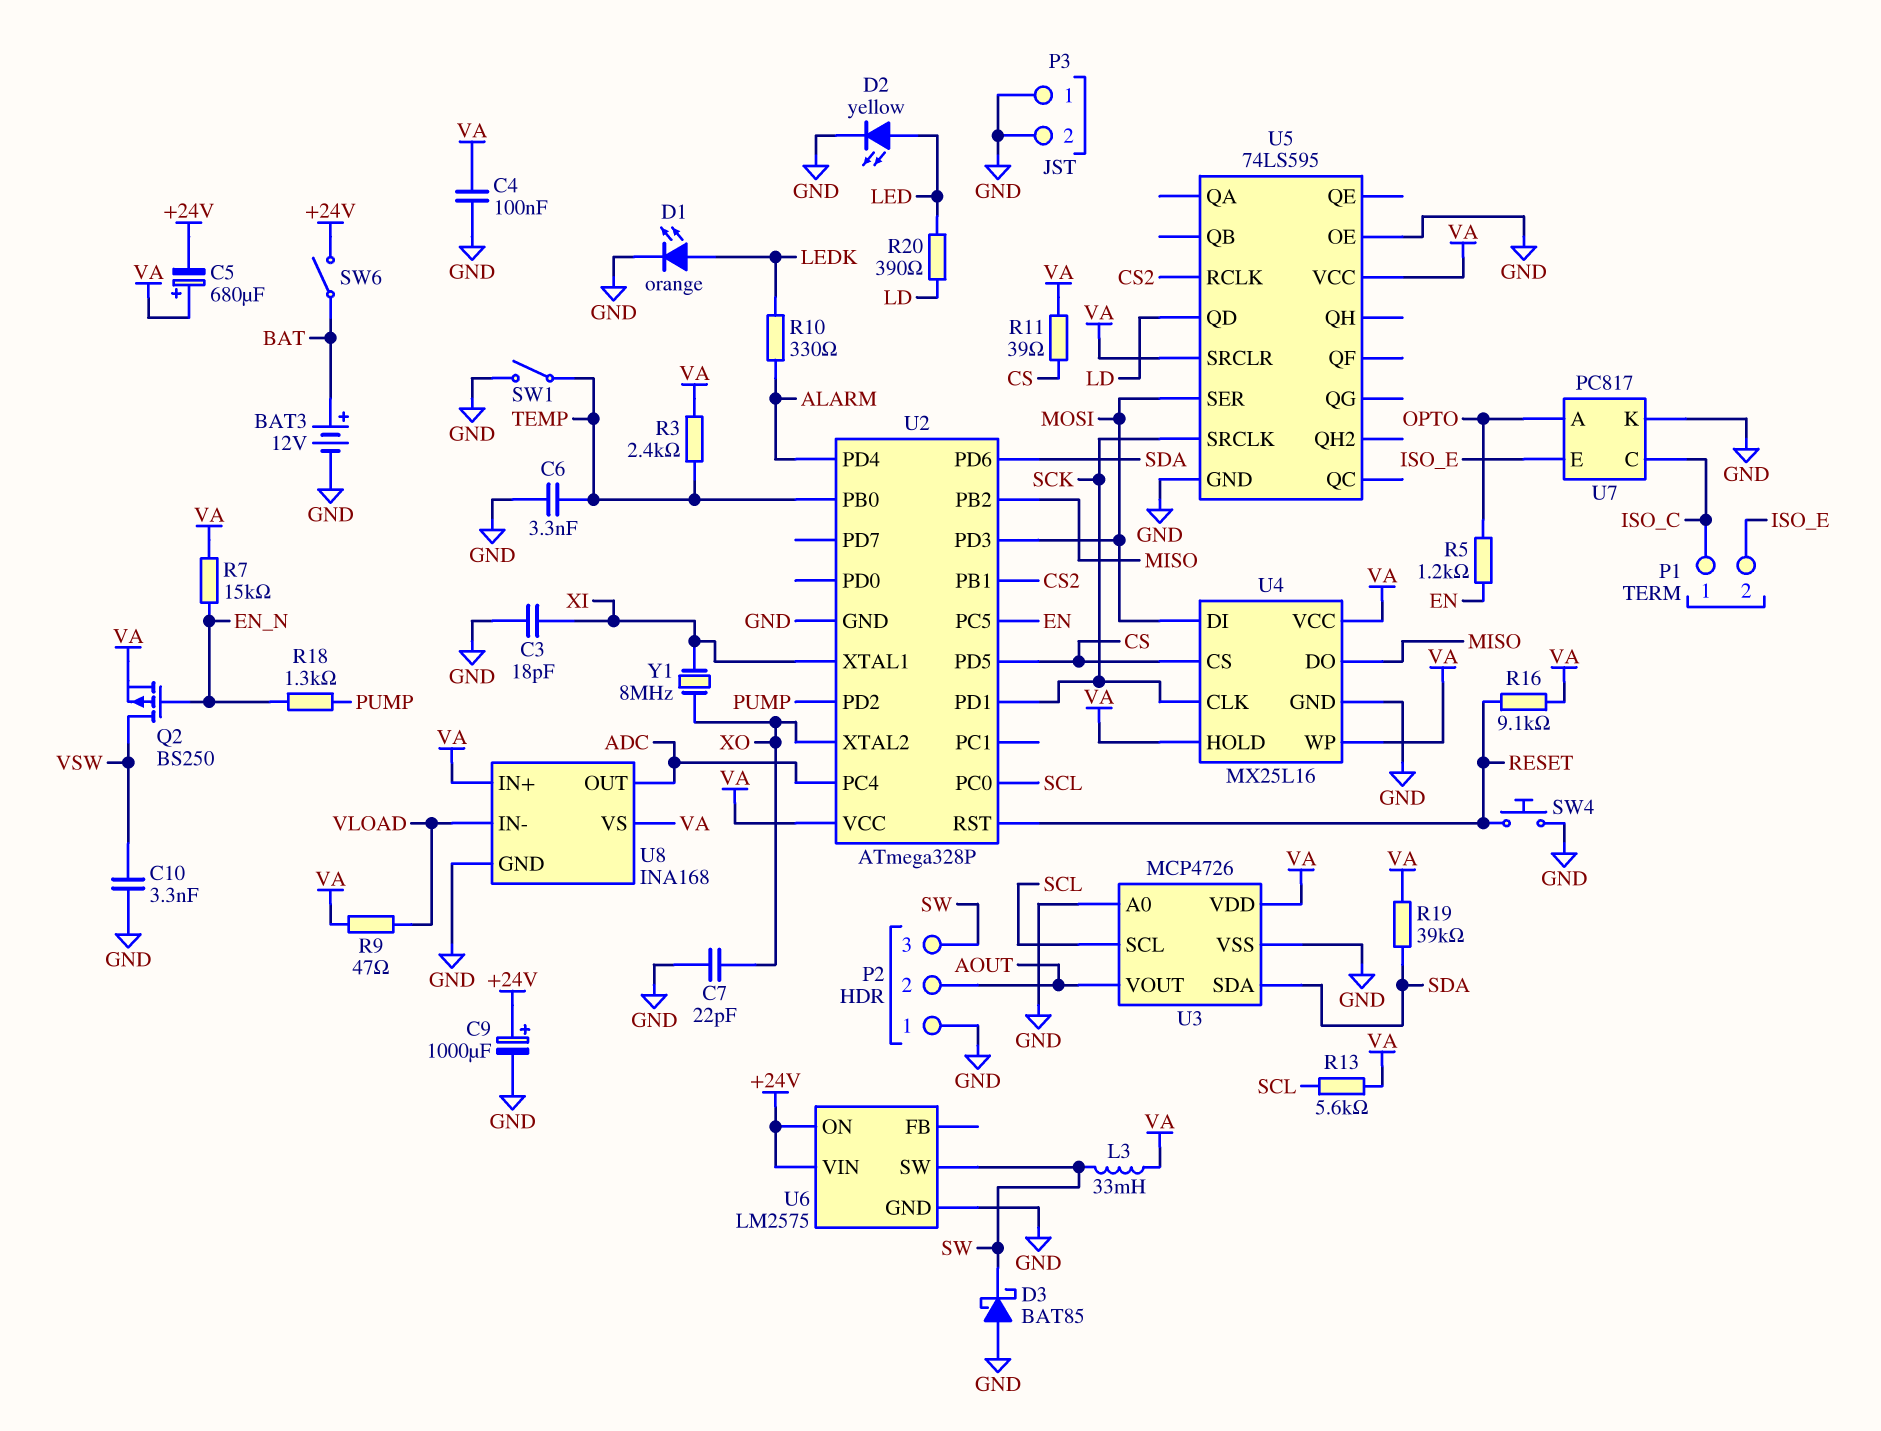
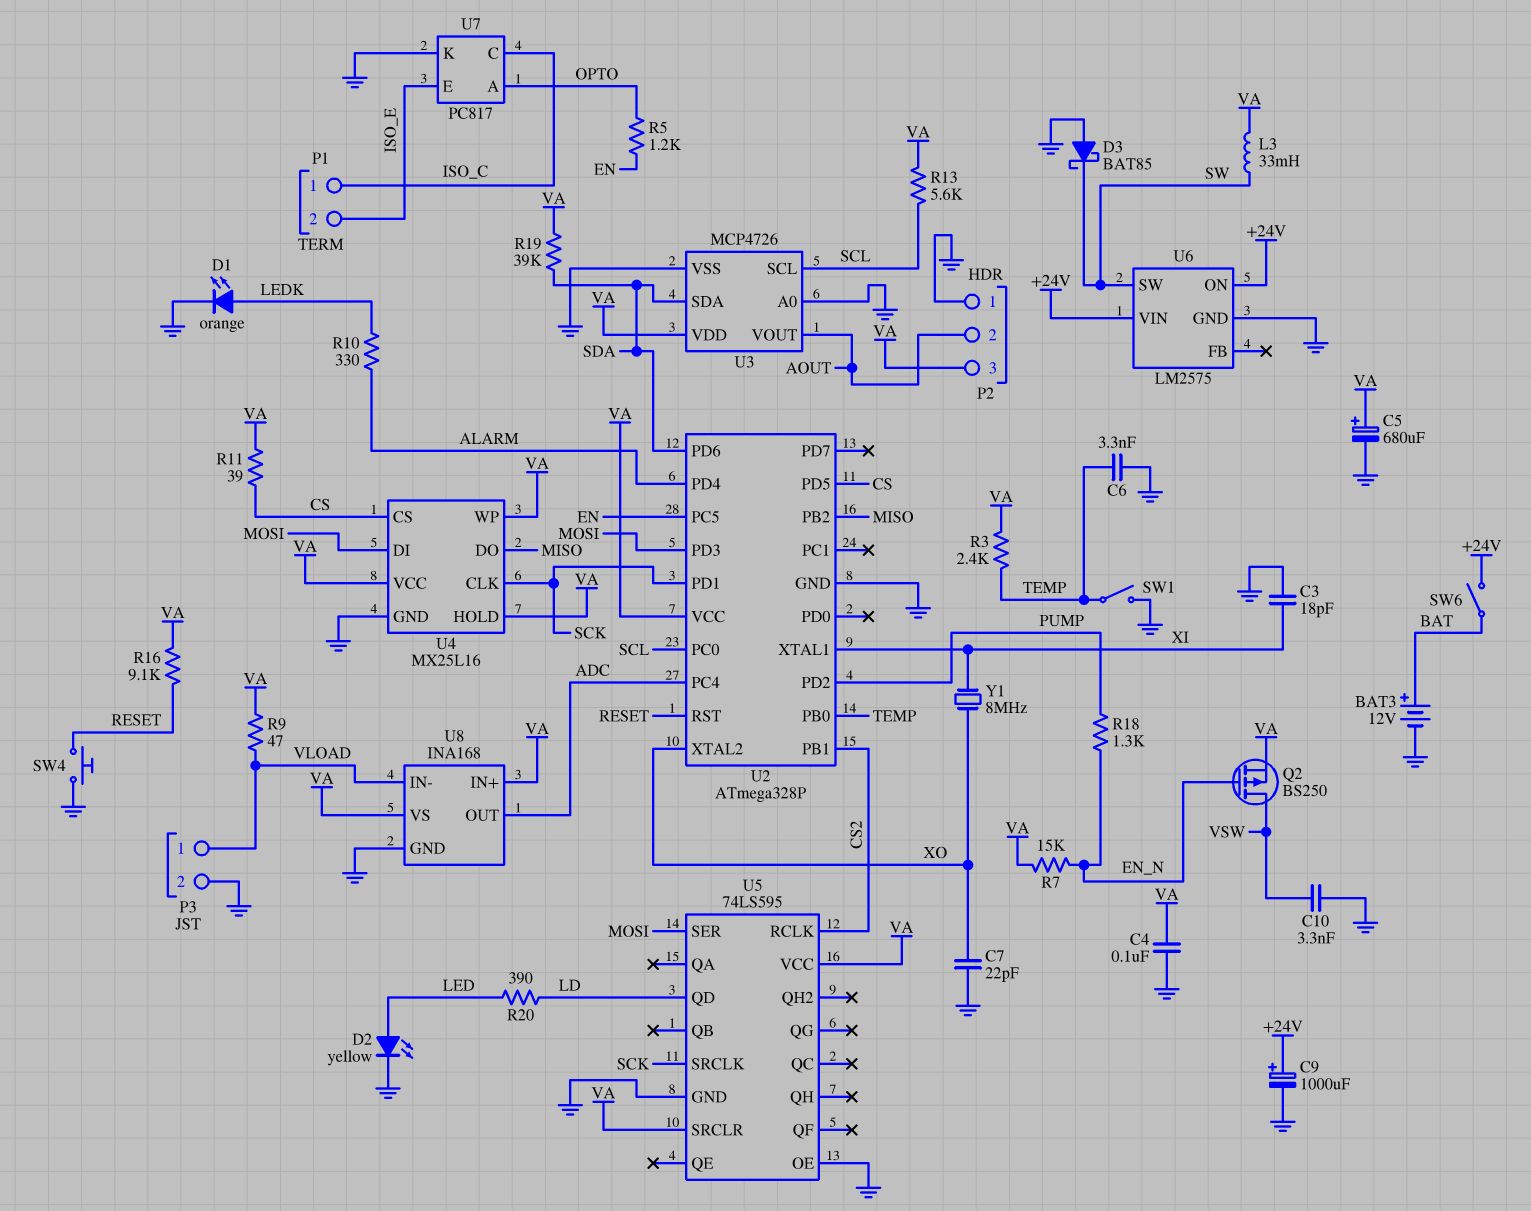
C5: 680uF (plus VA, minus +24V) -> 680uF (plus VA, minus GND)
P2 pin 3: SW -> VA
P3 pin 1: GND -> VLOAD

